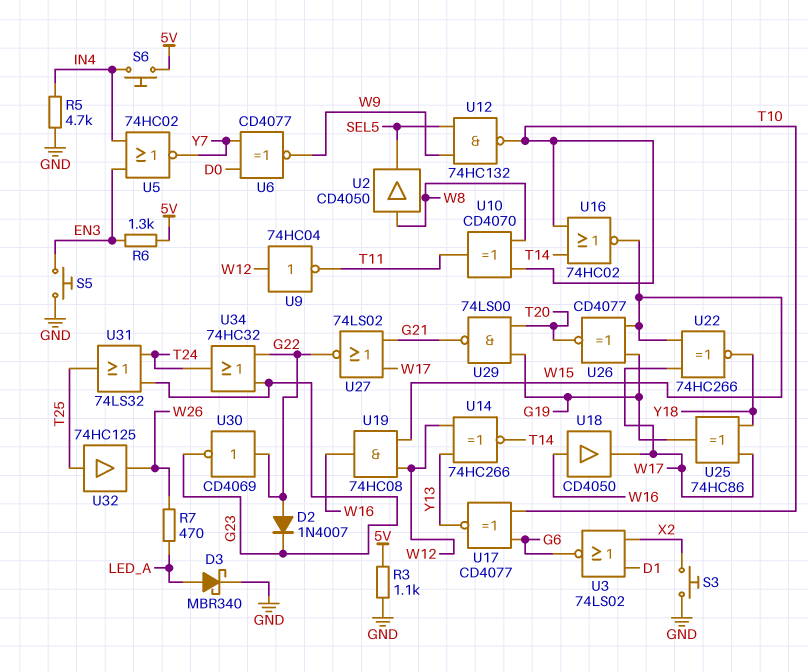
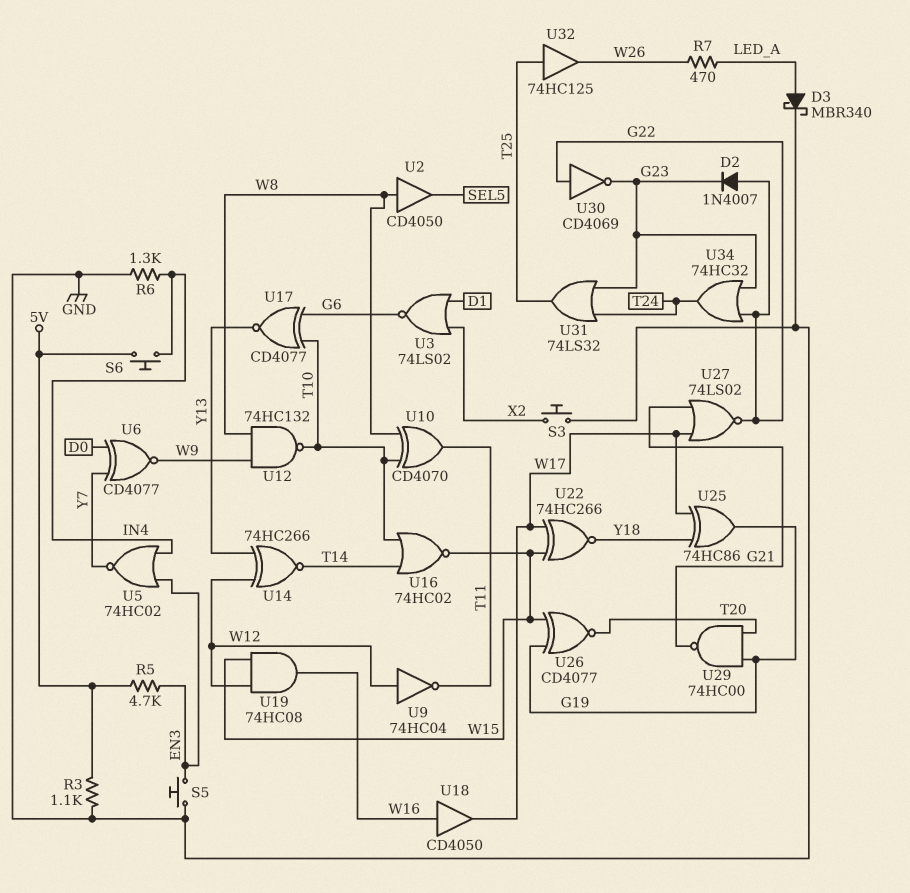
R5: 4.7k (GND, IN4) -> 4.7k (5V, EN3)
R6: 1.3k (5V, EN3) -> 1.3k (GND, IN4)
U12: NAND 74HC132 (in SEL5, in W9, out T10) -> NAND 74HC132 (in W8, in W9, out T10)
U29: NAND 74LS00 (in G19, in T20, out G21) -> NAND 74HC00 (in G19, in T20, out G21)

